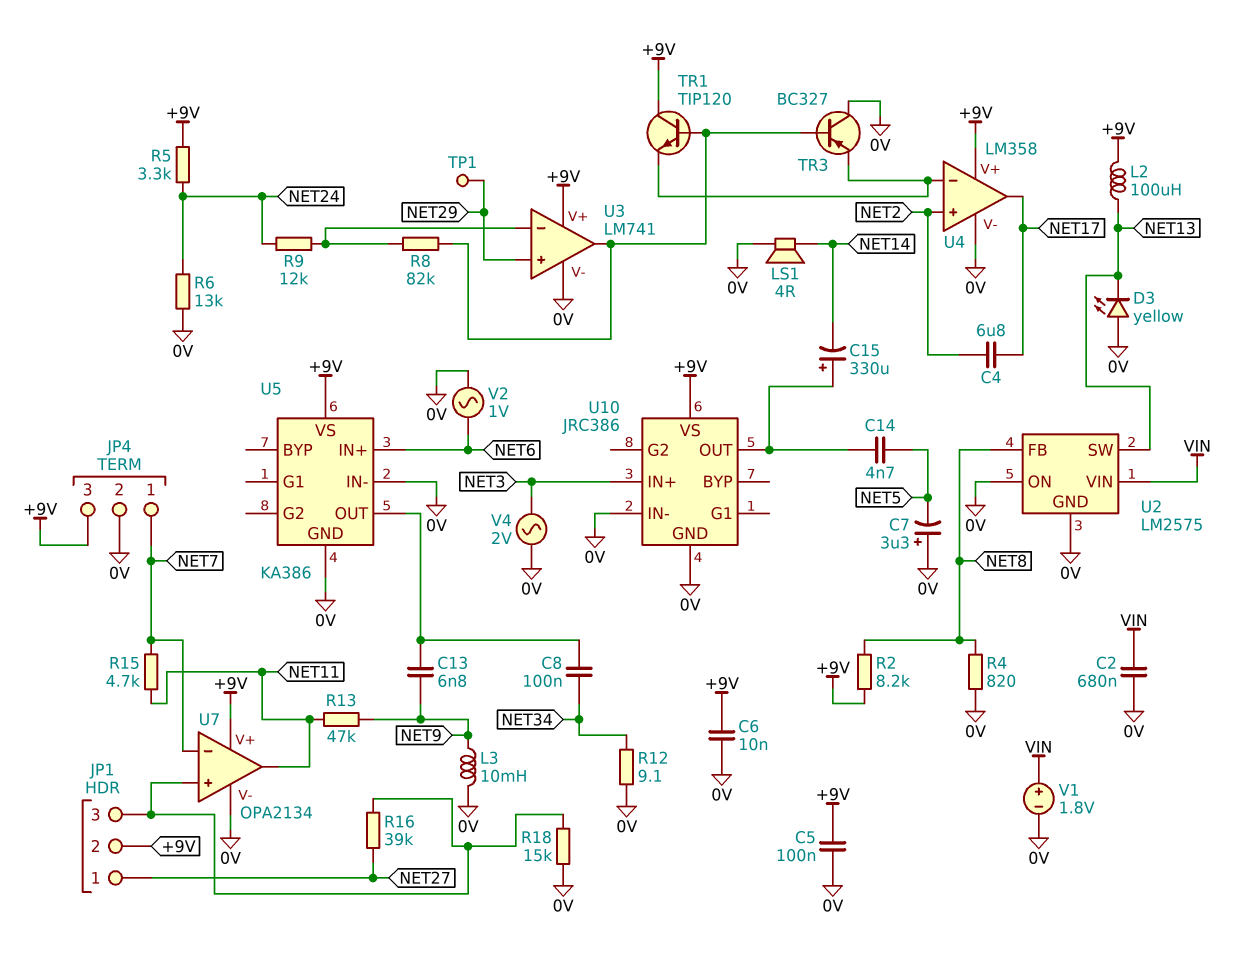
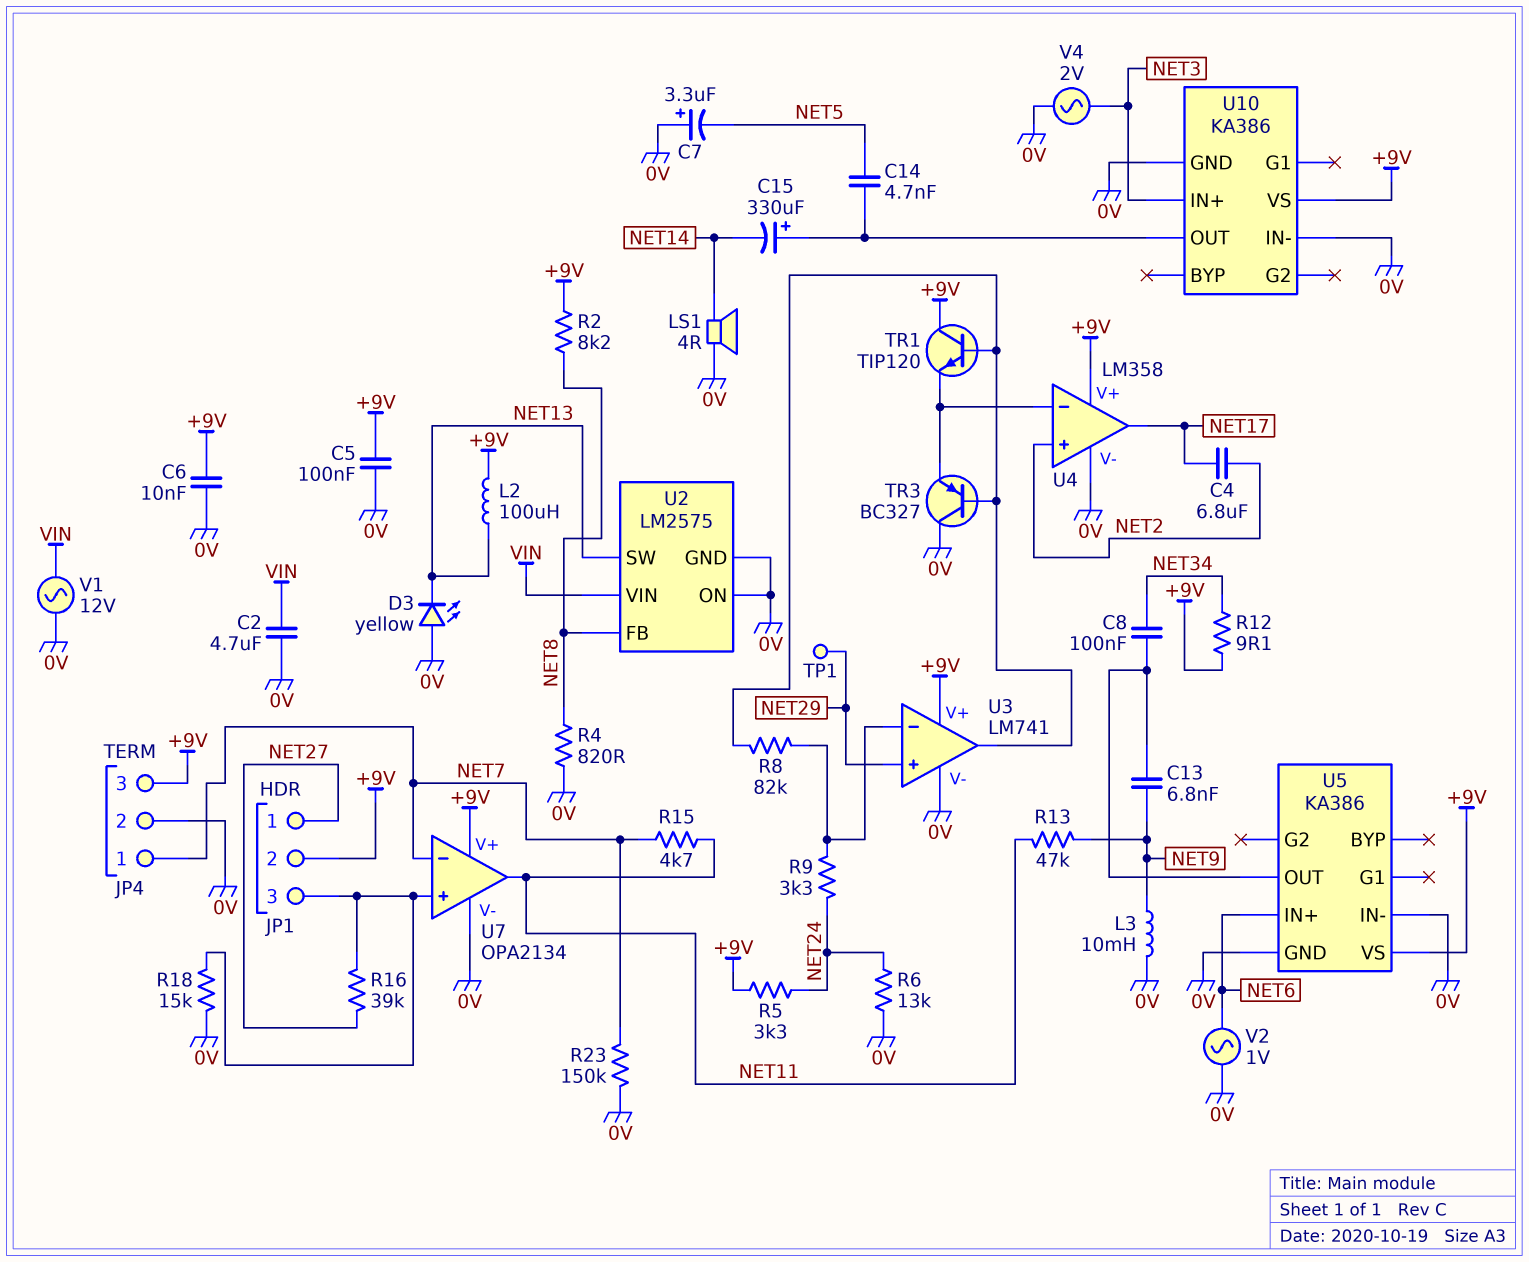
C2: 680nF (0V, VIN) -> 4.7uF (0V, VIN)
R9: 12k (NET24, U3/in-) -> 3.3k (NET24, U3/in-)
R12: 9.1 (0V, NET34) -> 9.1 (+9V, NET34)
R23: none -> 150k (0V, NET7)
U10: JRC386 -> KA386
V1: 1.8V (plus VIN, minus 0V) -> AC 12V (0V, VIN)

